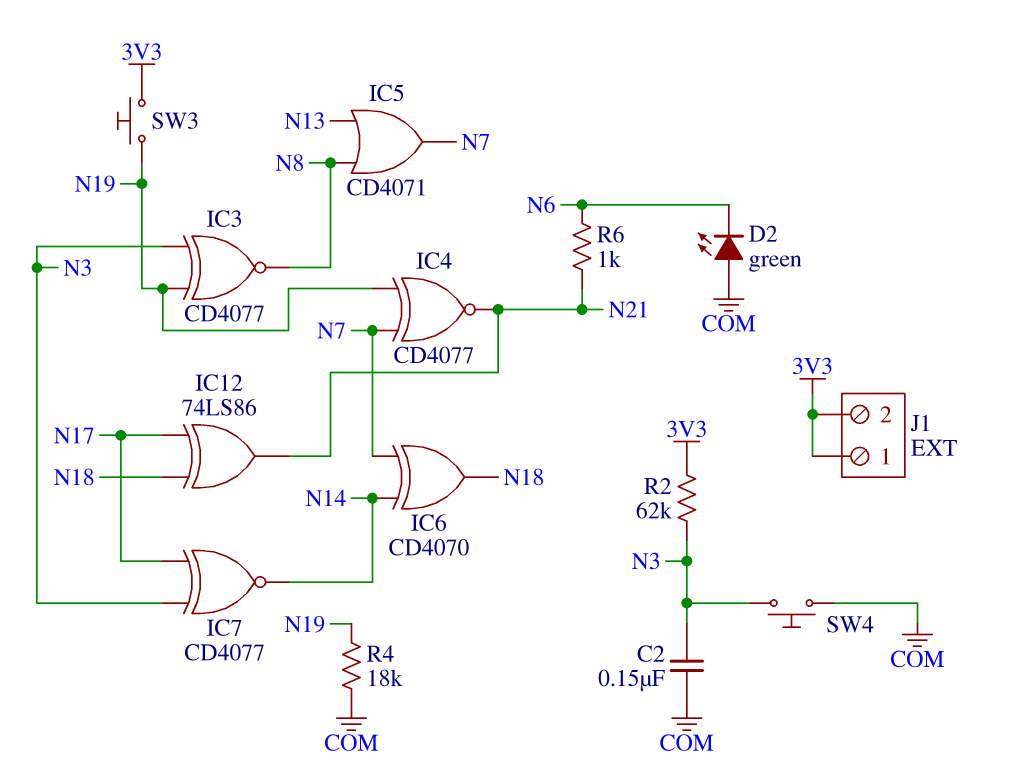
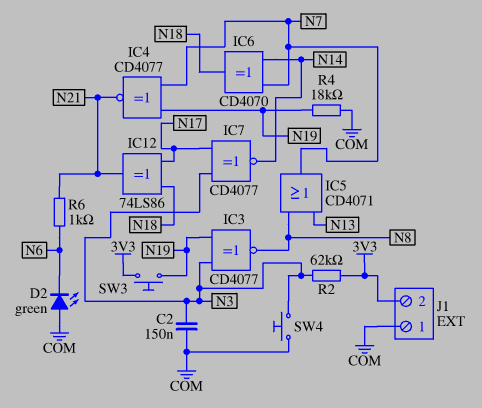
J1 pin 1: 3V3 -> COM

